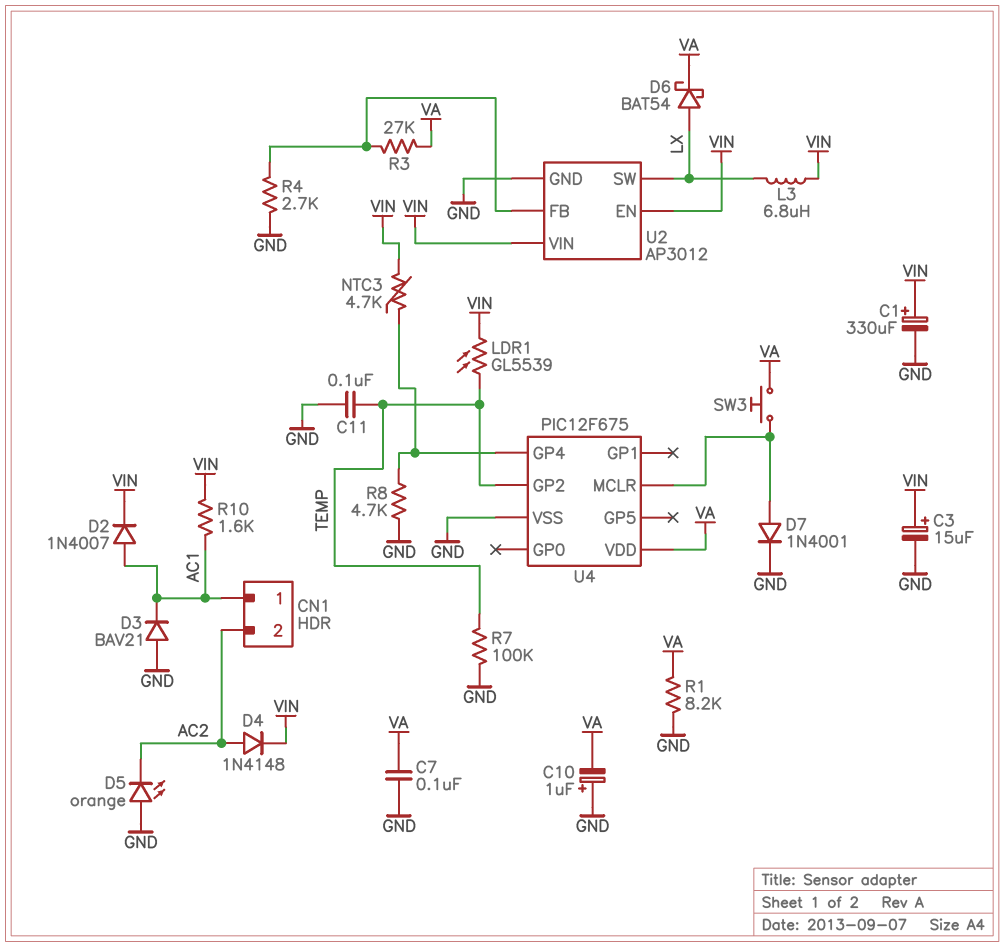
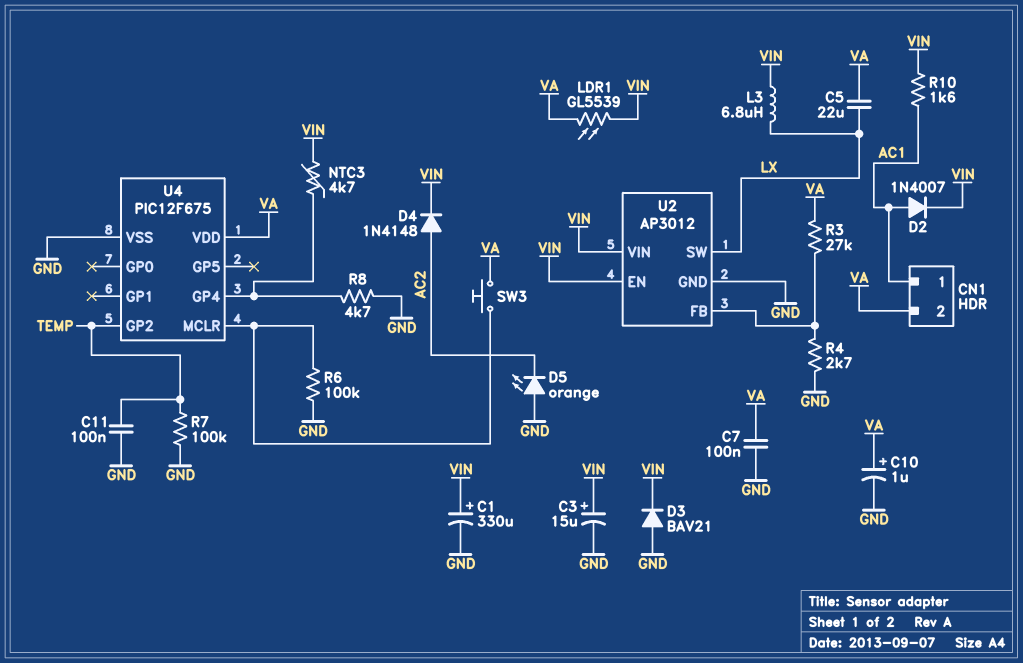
C5: none -> 22uF (LX, VA)
C10: 1uF (plus GND, minus VA) -> 1uF (plus VA, minus GND)
CN1 pin 2: AC2 -> VA
D3: diode BAV21 (A GND, K AC1) -> diode BAV21 (A GND, K VIN)
D6: schottky BAT54 (A LX, K VA) -> none
D7: diode 1N4001 (A U4/MCLR, K GND) -> none
LDR1: GL5539 (TEMP, VIN) -> GL5539 (VA, VIN)
R1: 8.2k (GND, VA) -> none
R6: none -> 100k (GND, U4/MCLR)

